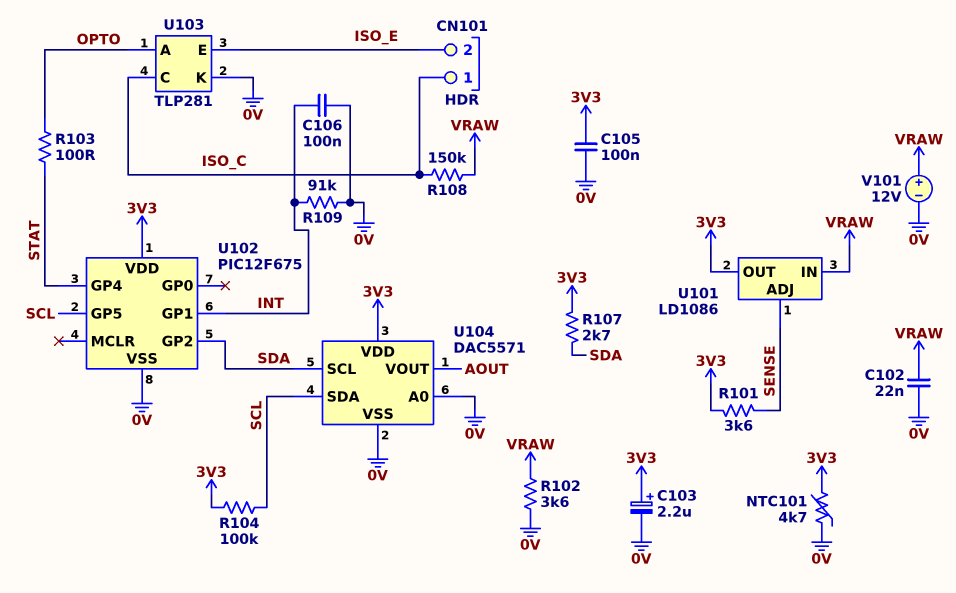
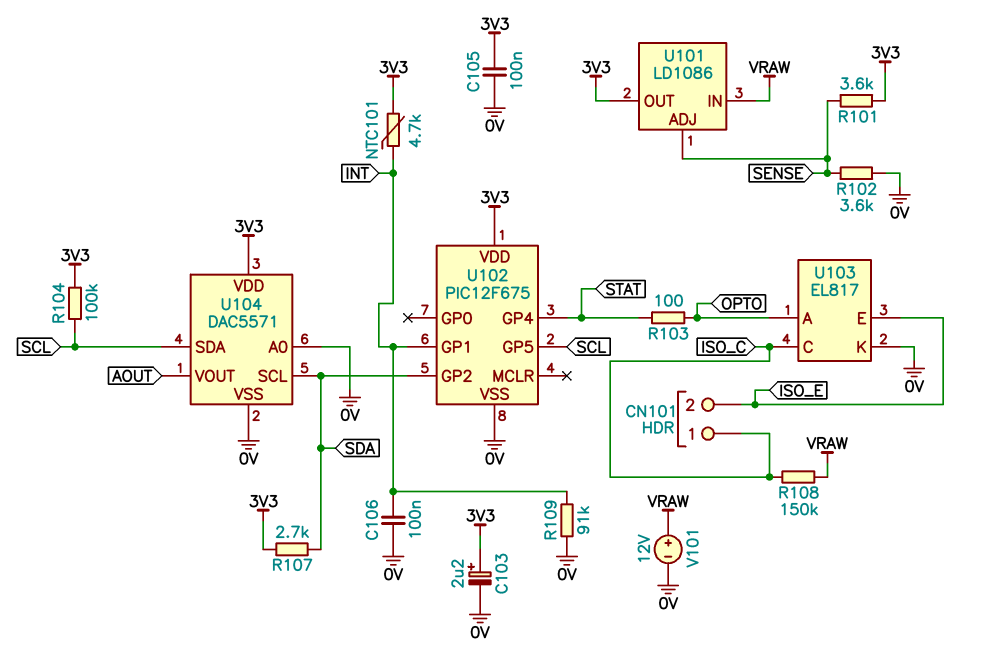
C102: 22nF (0V, VRAW) -> none
NTC101: 4.7k (0V, 3V3) -> 4.7k (3V3, INT)
R102: 3.6k (0V, VRAW) -> 3.6k (0V, SENSE)
U103: TLP281 -> EL817

